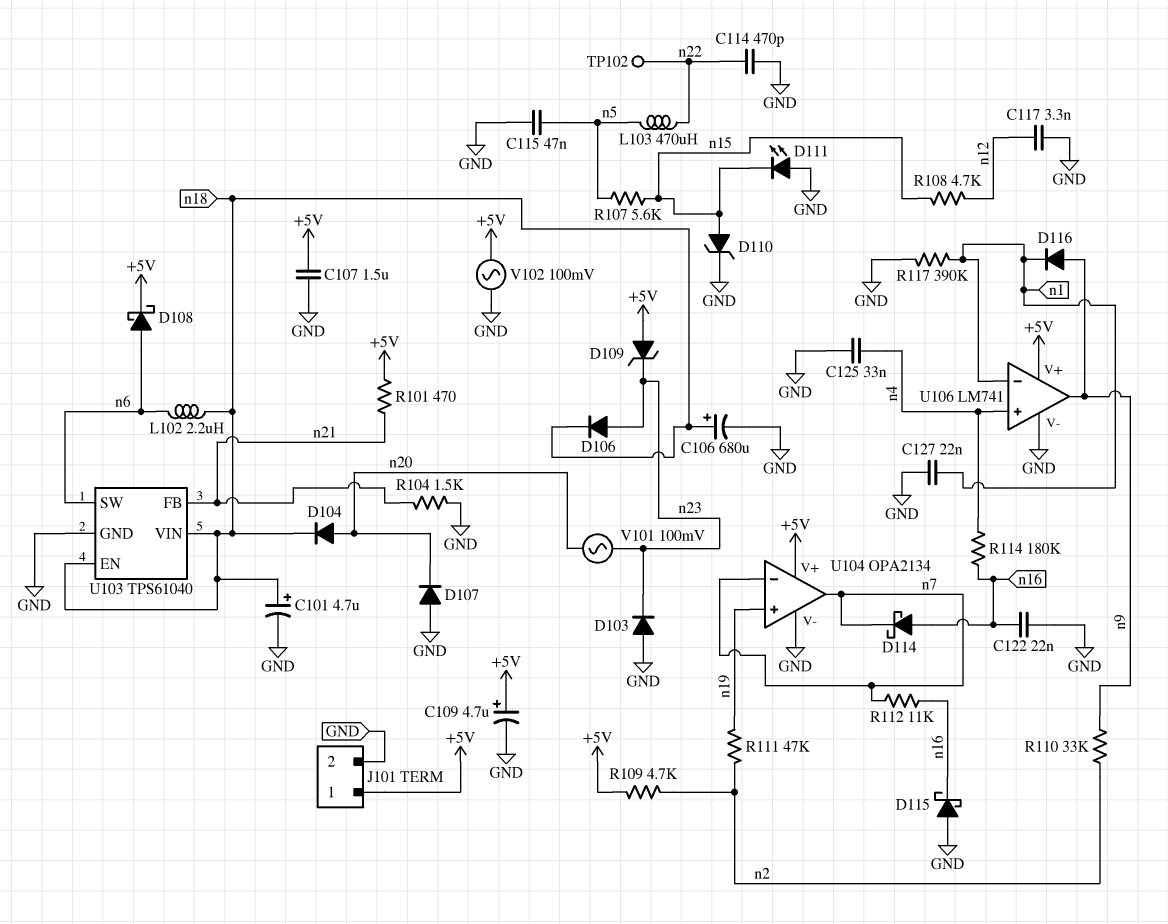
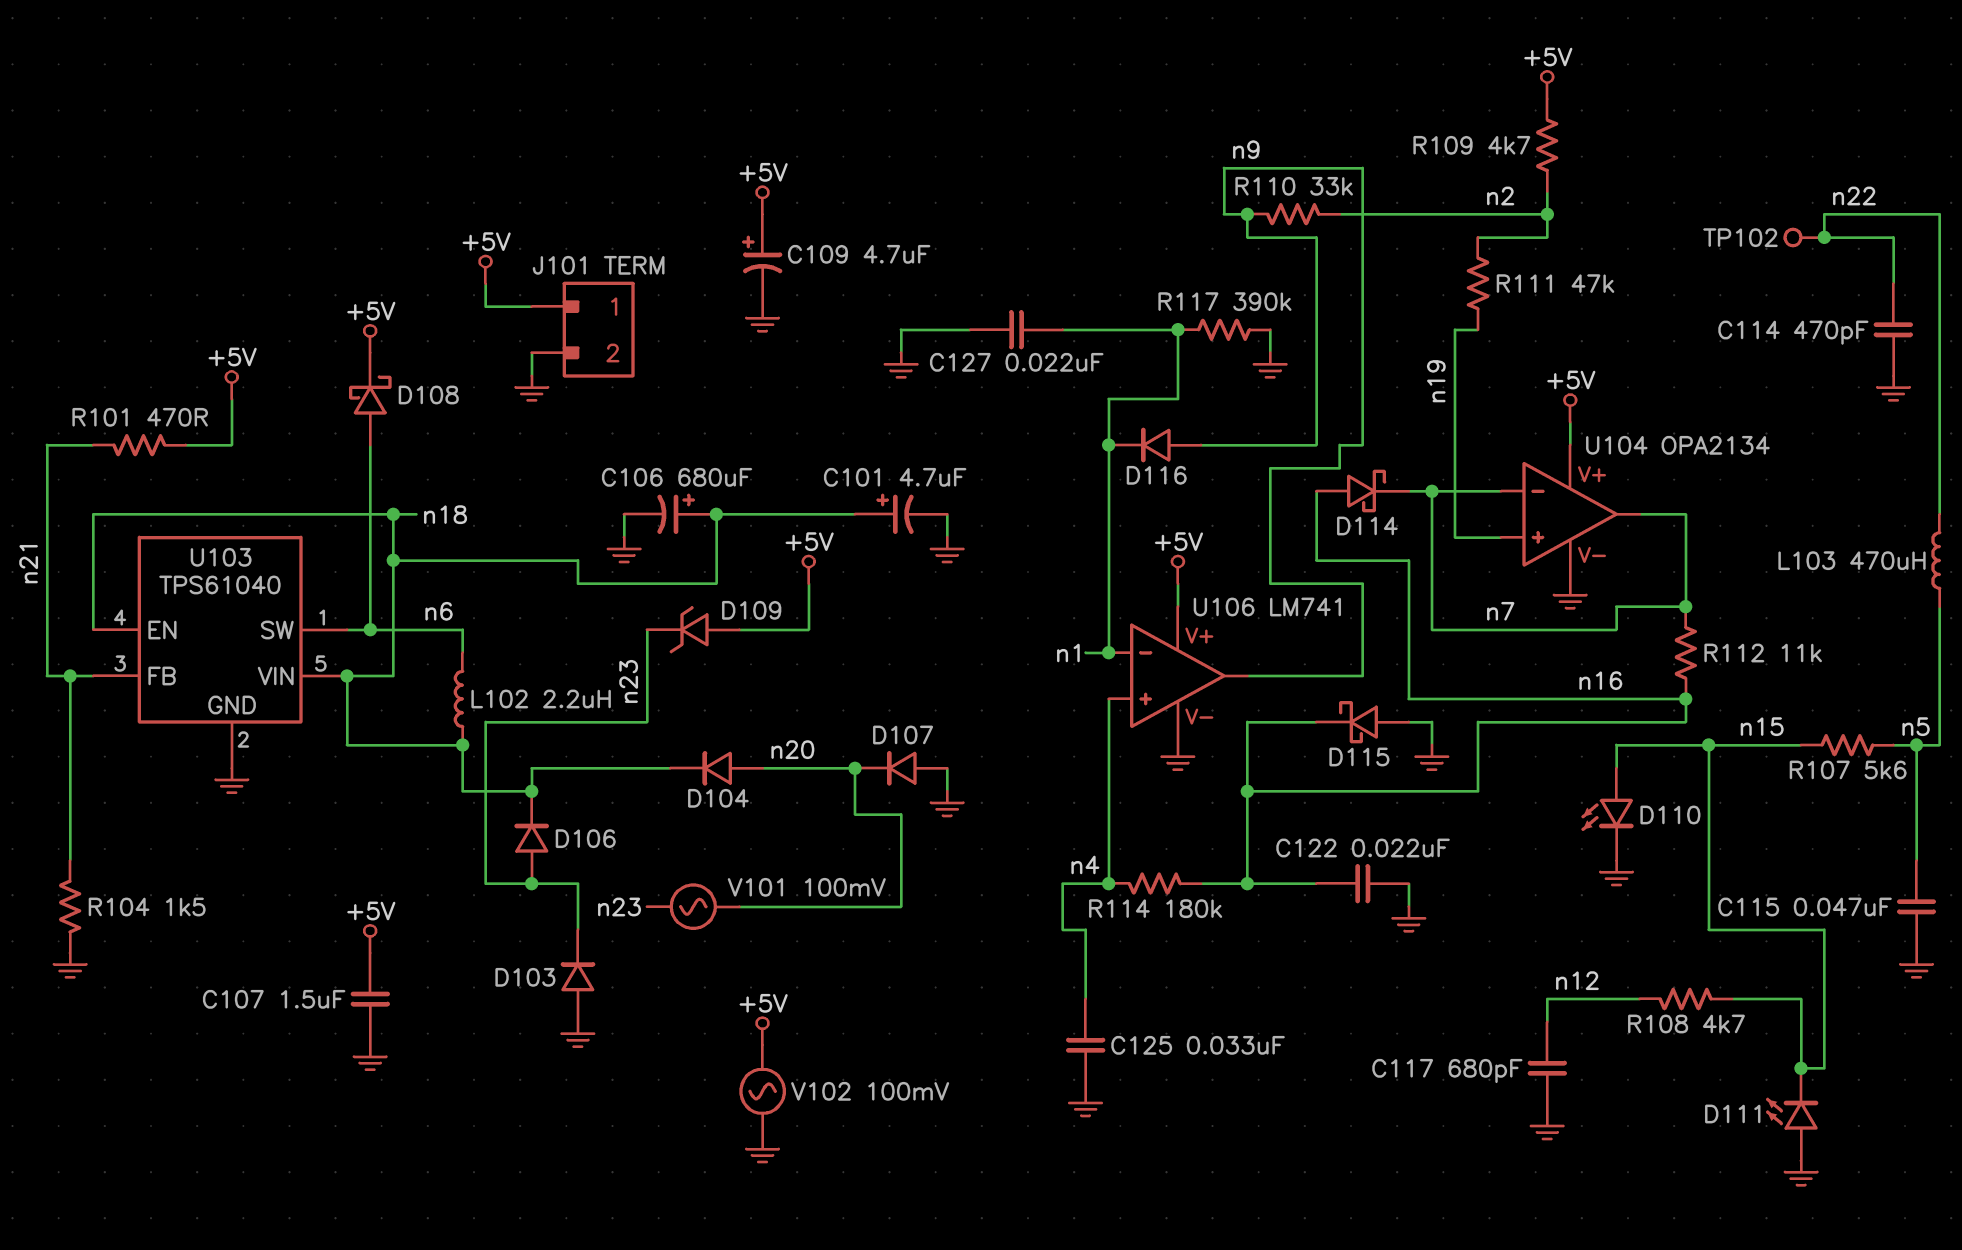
C117: 3.3nF (GND, n12) -> 680pF (GND, n12)
D110: zener (A n15, K GND) -> LED (A n15, K GND)

